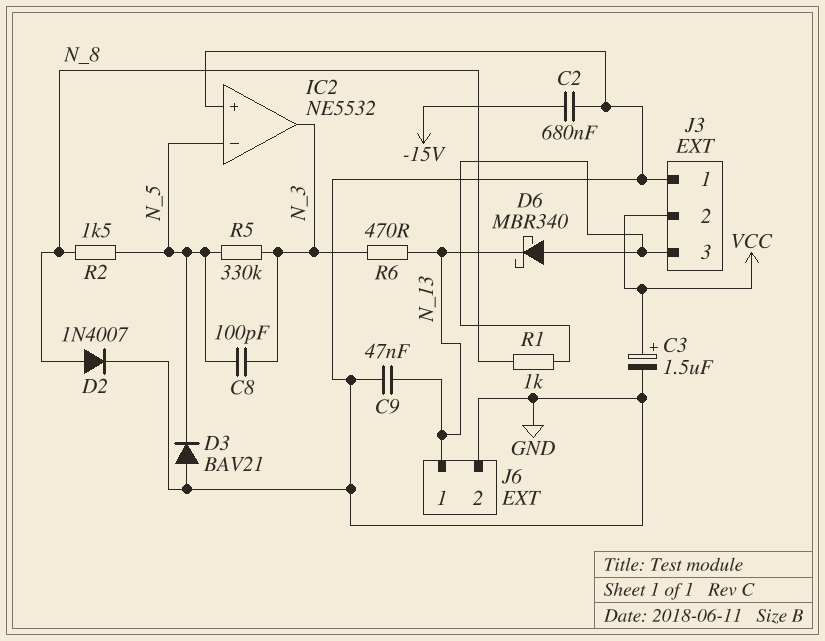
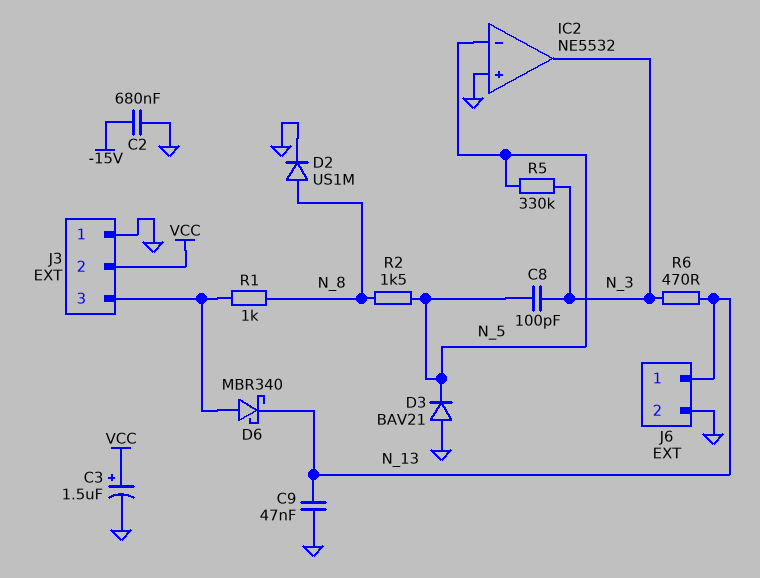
D2: diode 1N4007 (A N_8, K GND) -> diode US1M (A N_8, K GND)

